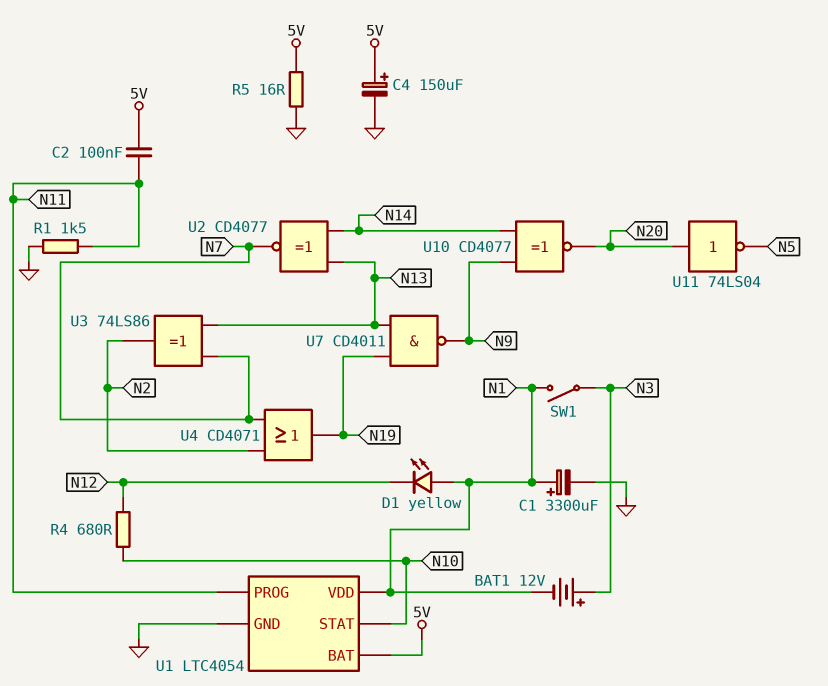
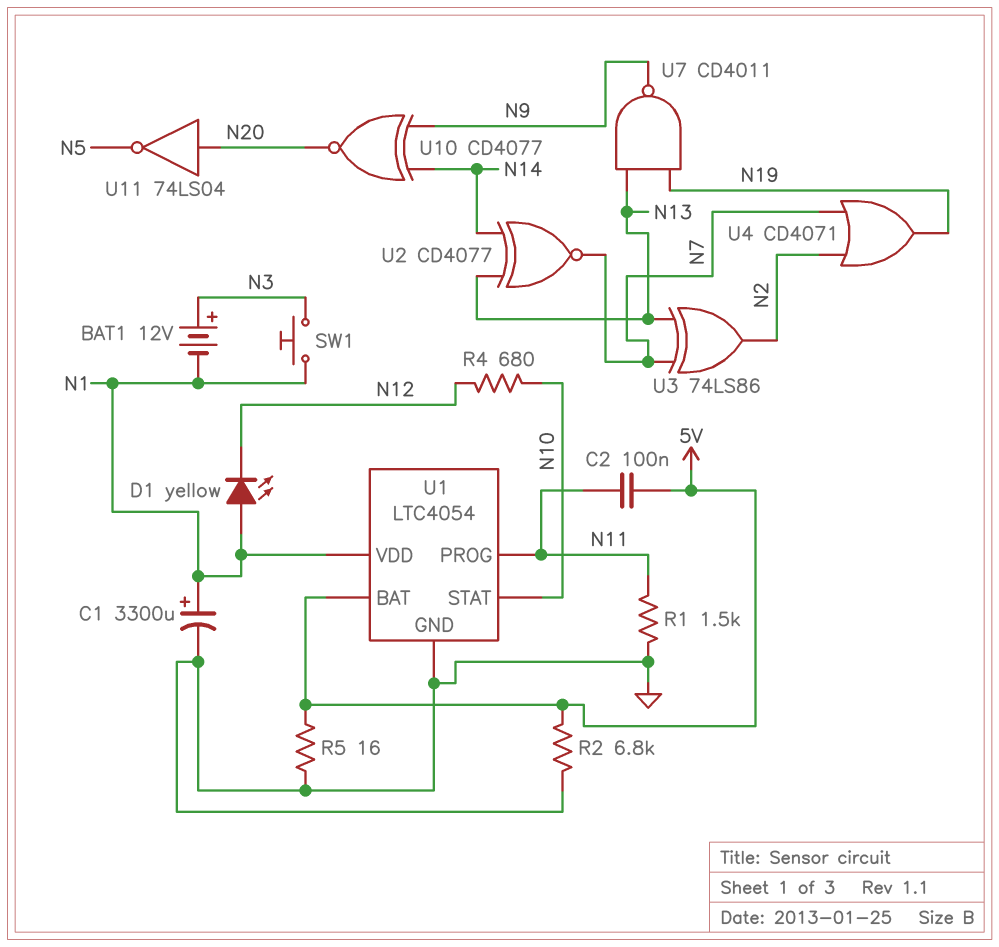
C4: 150uF (plus 5V, minus GND) -> none
R2: none -> 6.8k (5V, GND)
SW1: switch (N1, N3) -> button (N1, N3)

